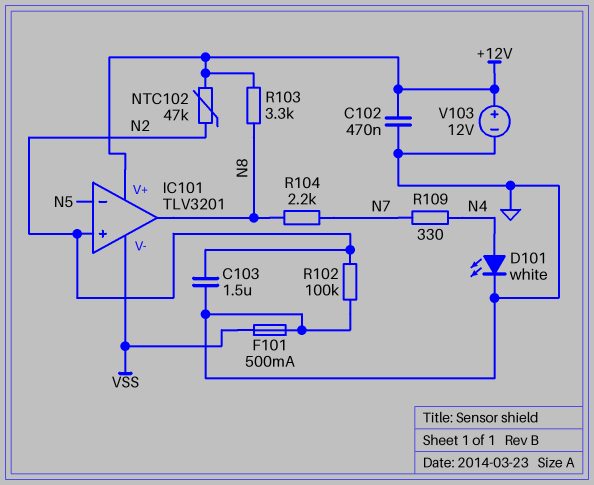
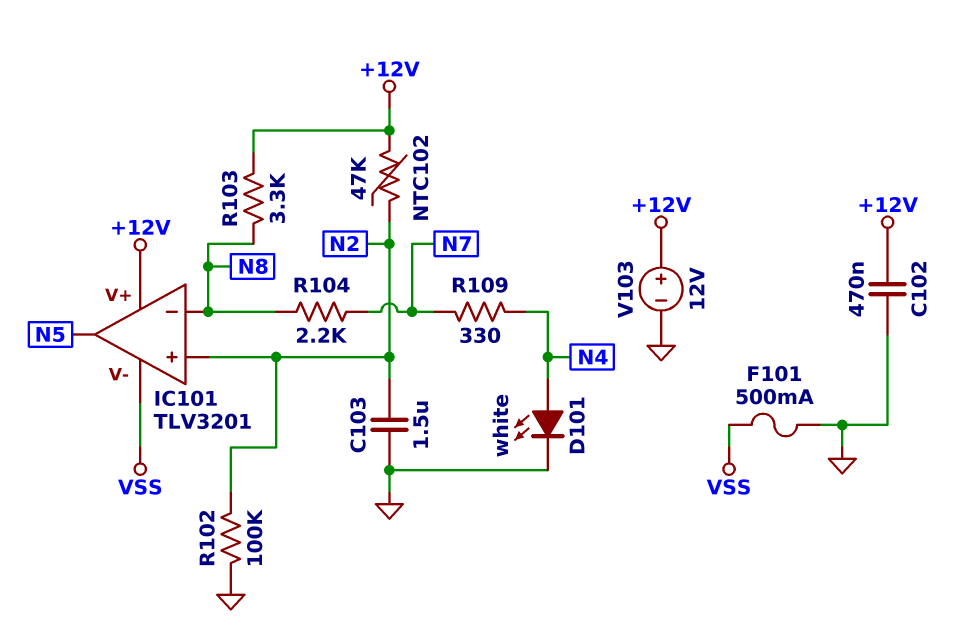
IC101 pin in-: N5 -> N8
IC101 pin out: N8 -> N5

